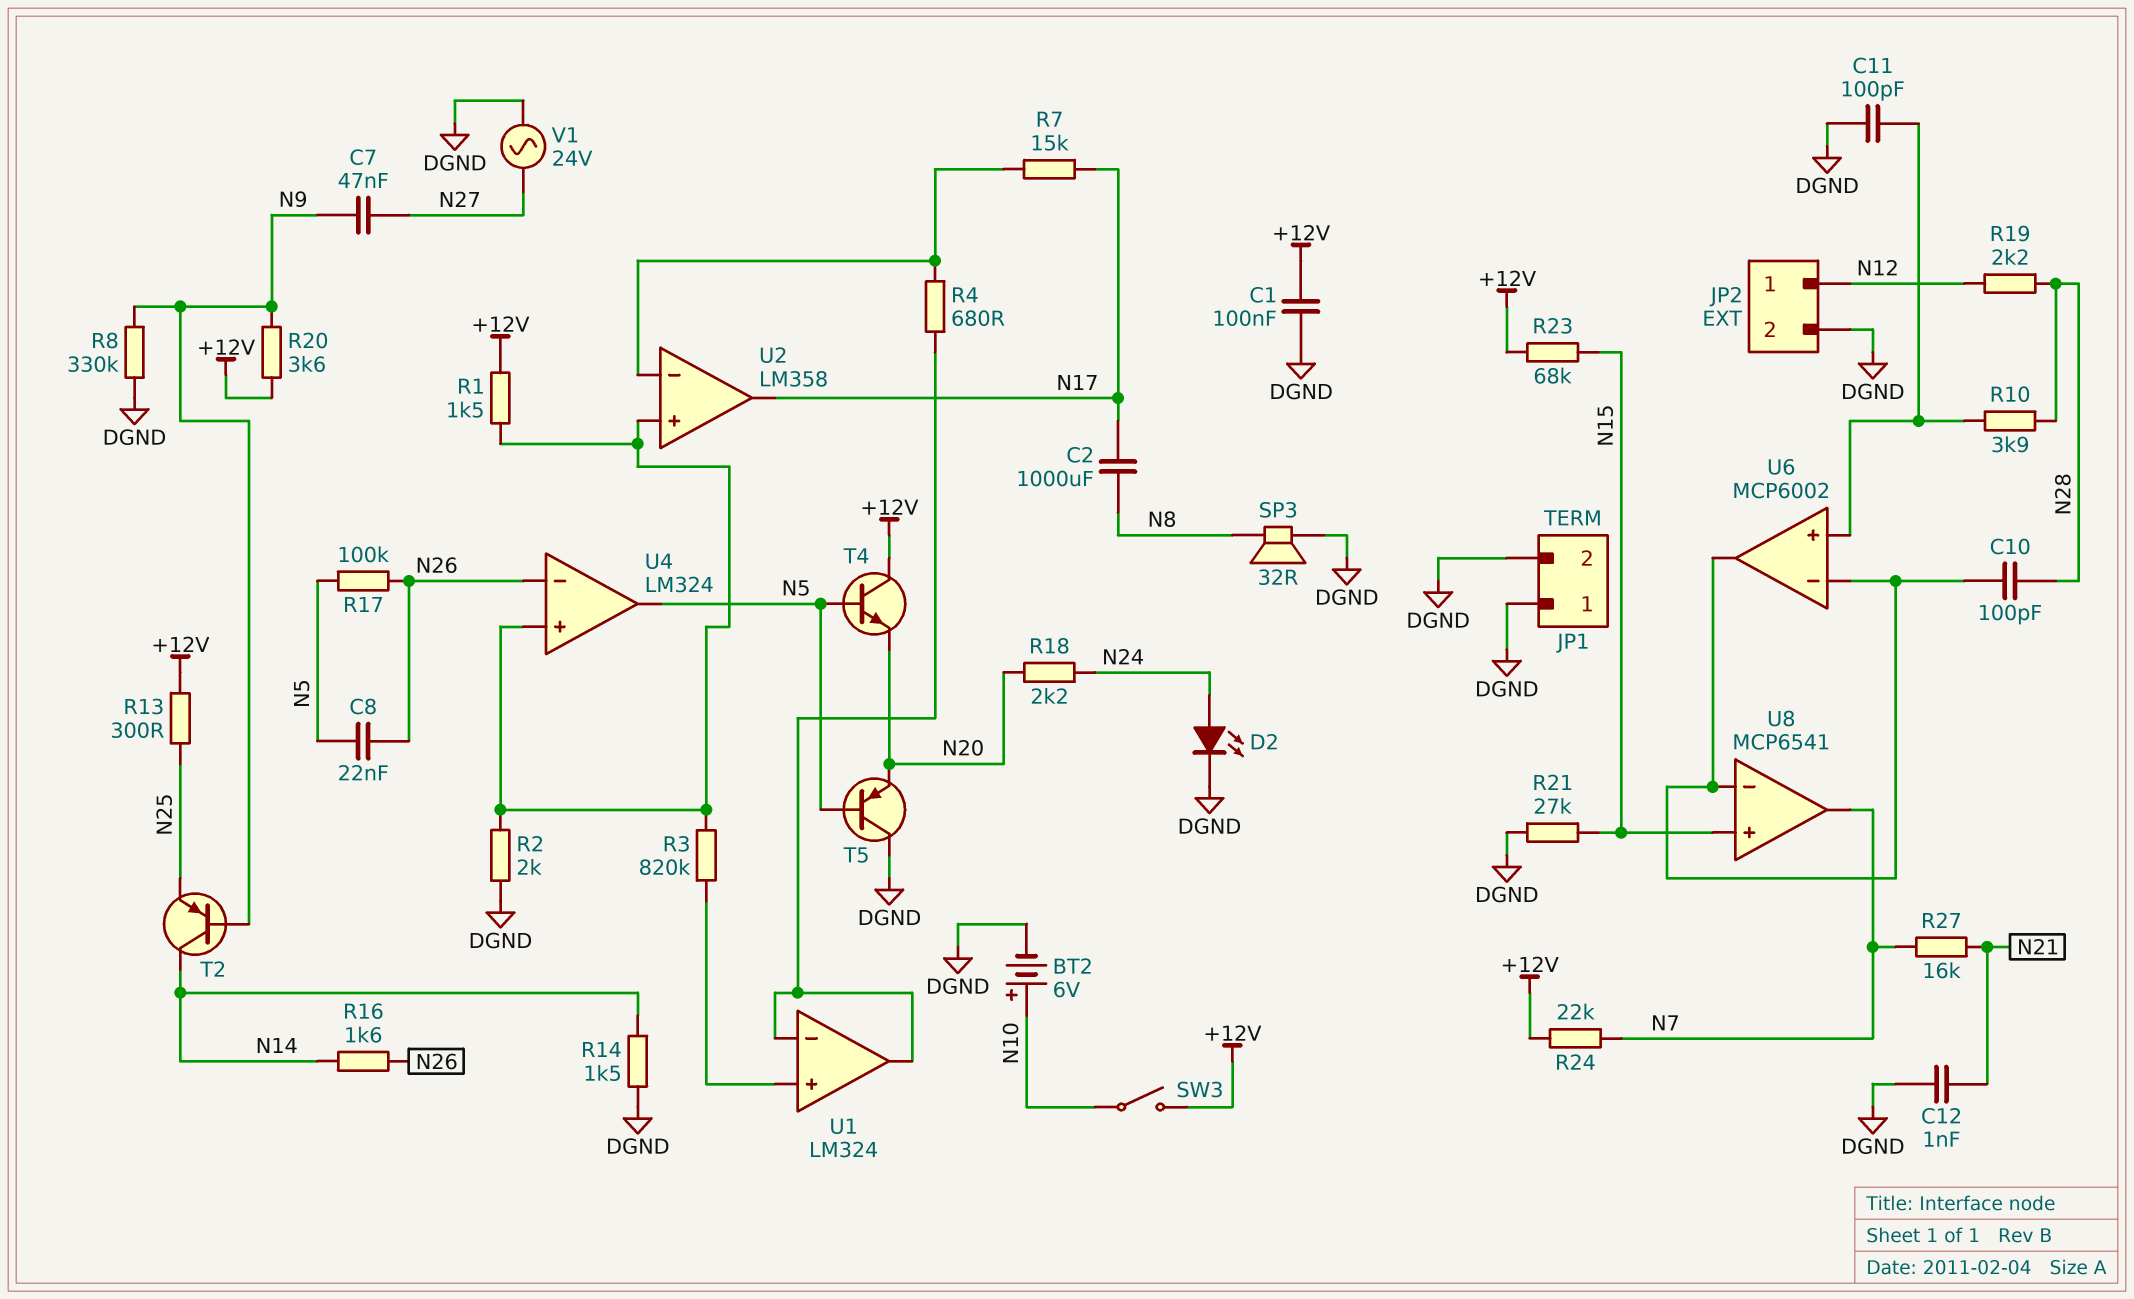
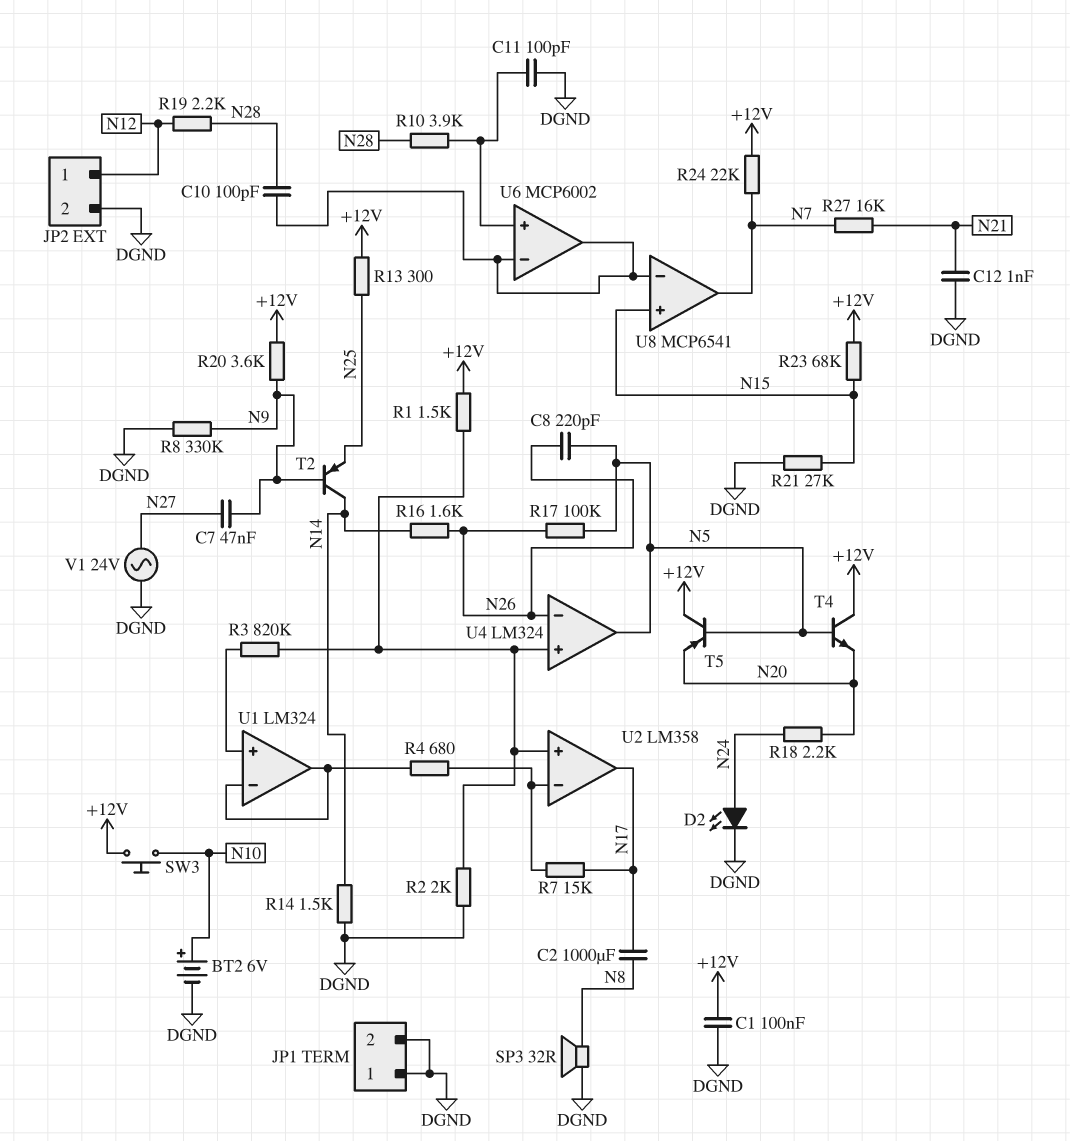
C8: 22nF (N5, N26) -> 220pF (N5, N26)
SW3: switch (+12V, N10) -> button (+12V, N10)
T5: PNP (B N5, C DGND, E N20) -> PNP (B N5, C +12V, E N20)

